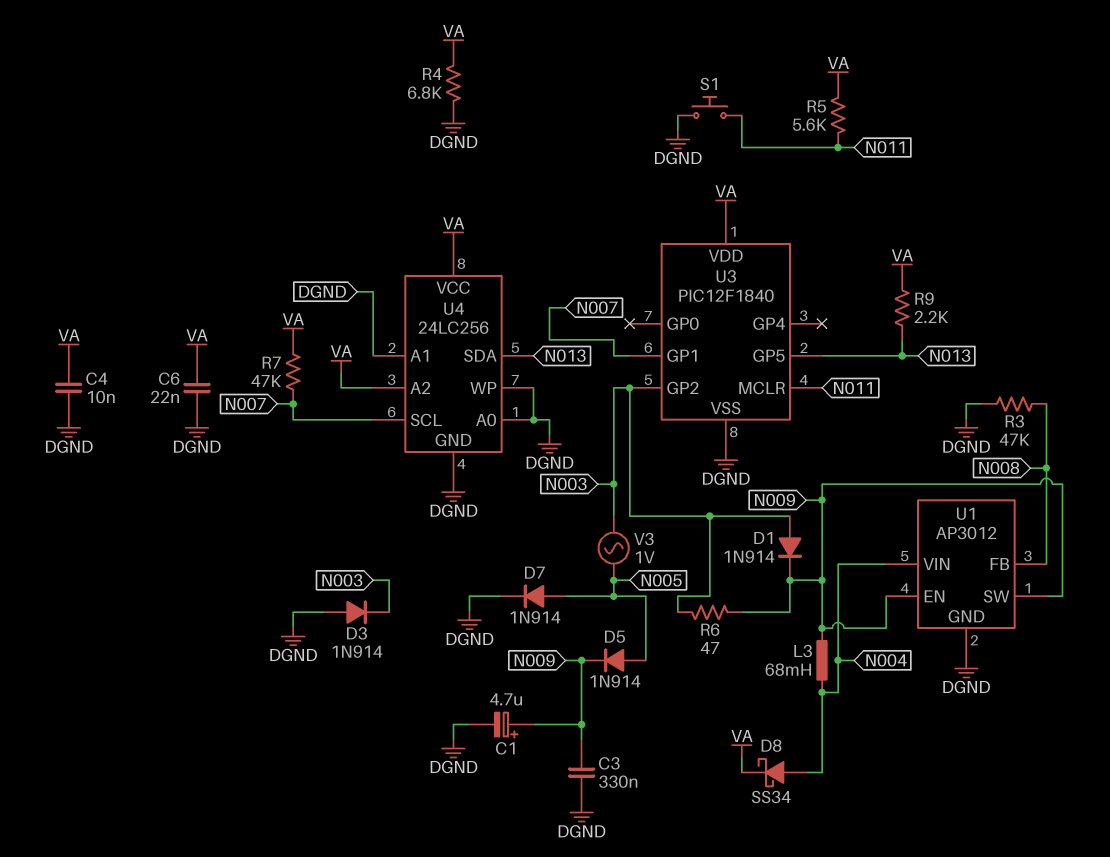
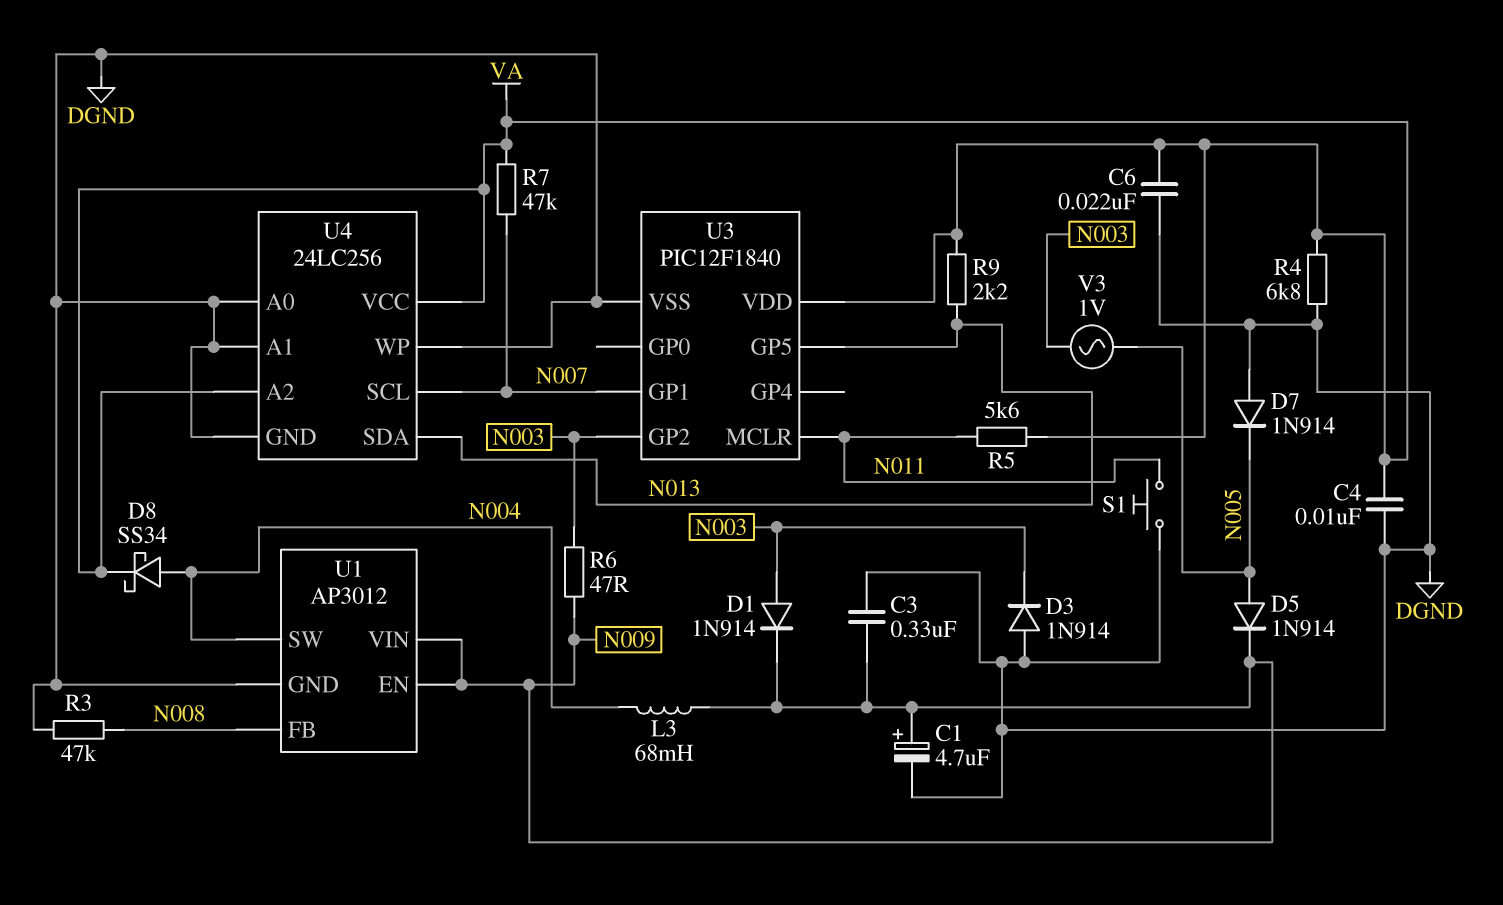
D7: diode 1N914 (A N005, K DGND) -> diode 1N914 (A DGND, K N005)
U1 pin SW: N009 -> N004
U1 pin VIN: N004 -> N009

